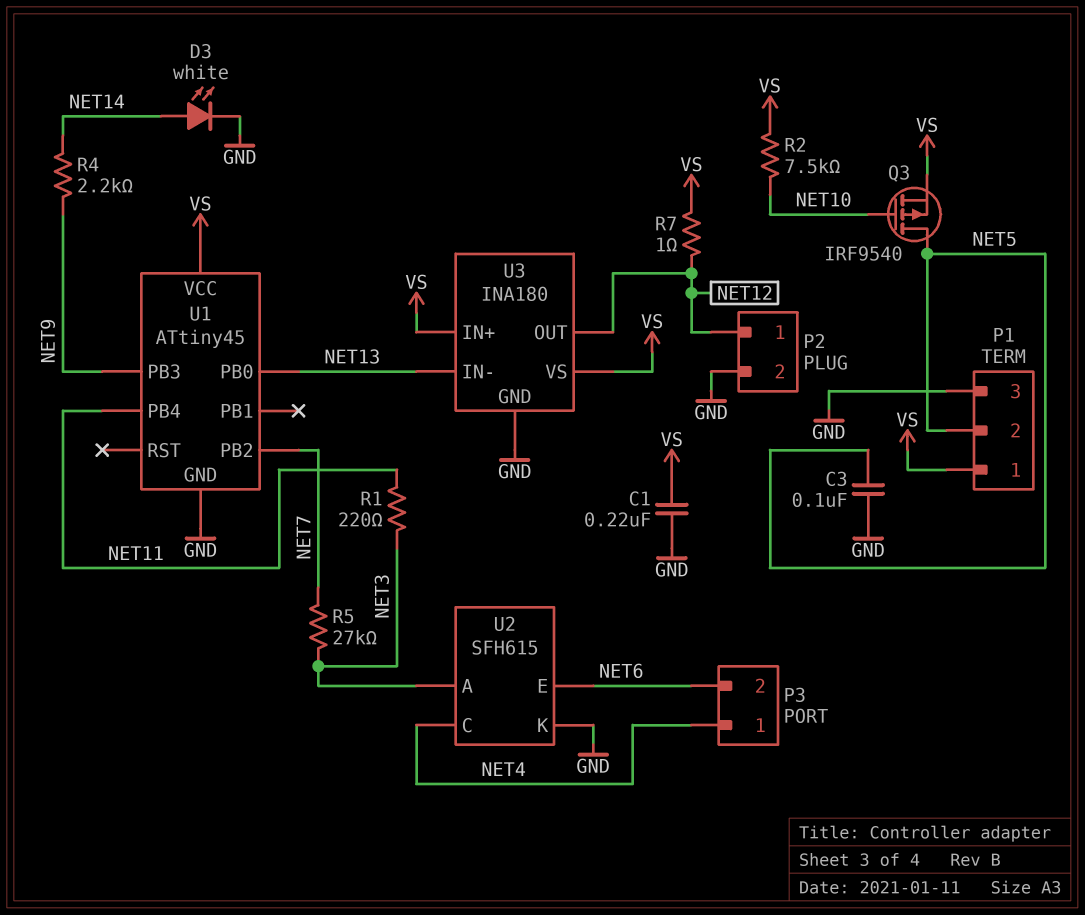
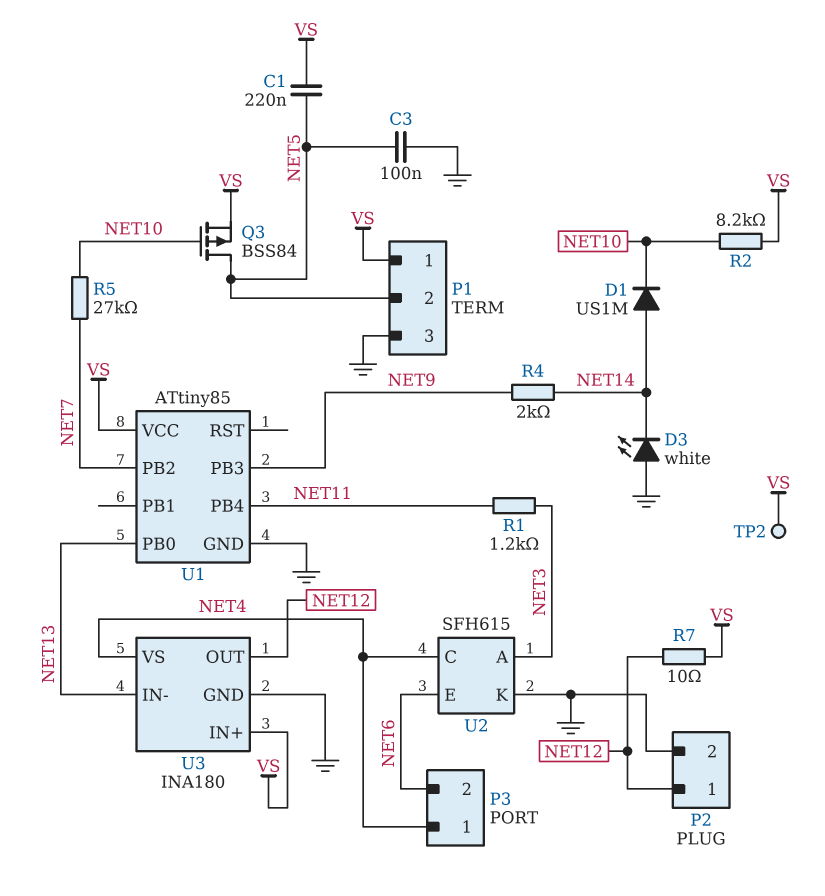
C1: 220nF (GND, VS) -> 220nF (NET5, VS)
D1: none -> diode US1M (A NET14, K NET10)
D3: LED white (A NET14, K GND) -> LED white (A GND, K NET14)
Q3: PMOS IRF9540 (G NET10, D NET5, S VS) -> PMOS BSS84 (G NET10, D NET5, S VS)
R1: 220 (NET3, NET11) -> 1.2k (NET3, NET11)
R2: 7.5k (NET10, VS) -> 8.2k (NET10, VS)
R4: 2.2k (NET9, NET14) -> 2k (NET9, NET14)
R5: 27k (NET3, NET7) -> 27k (NET7, NET10)
R7: 1 (NET12, VS) -> 10 (NET12, VS)
TP2: none -> test point (VS)
U1: ATtiny45 -> ATtiny85
U3 pin VS: VS -> NET4

